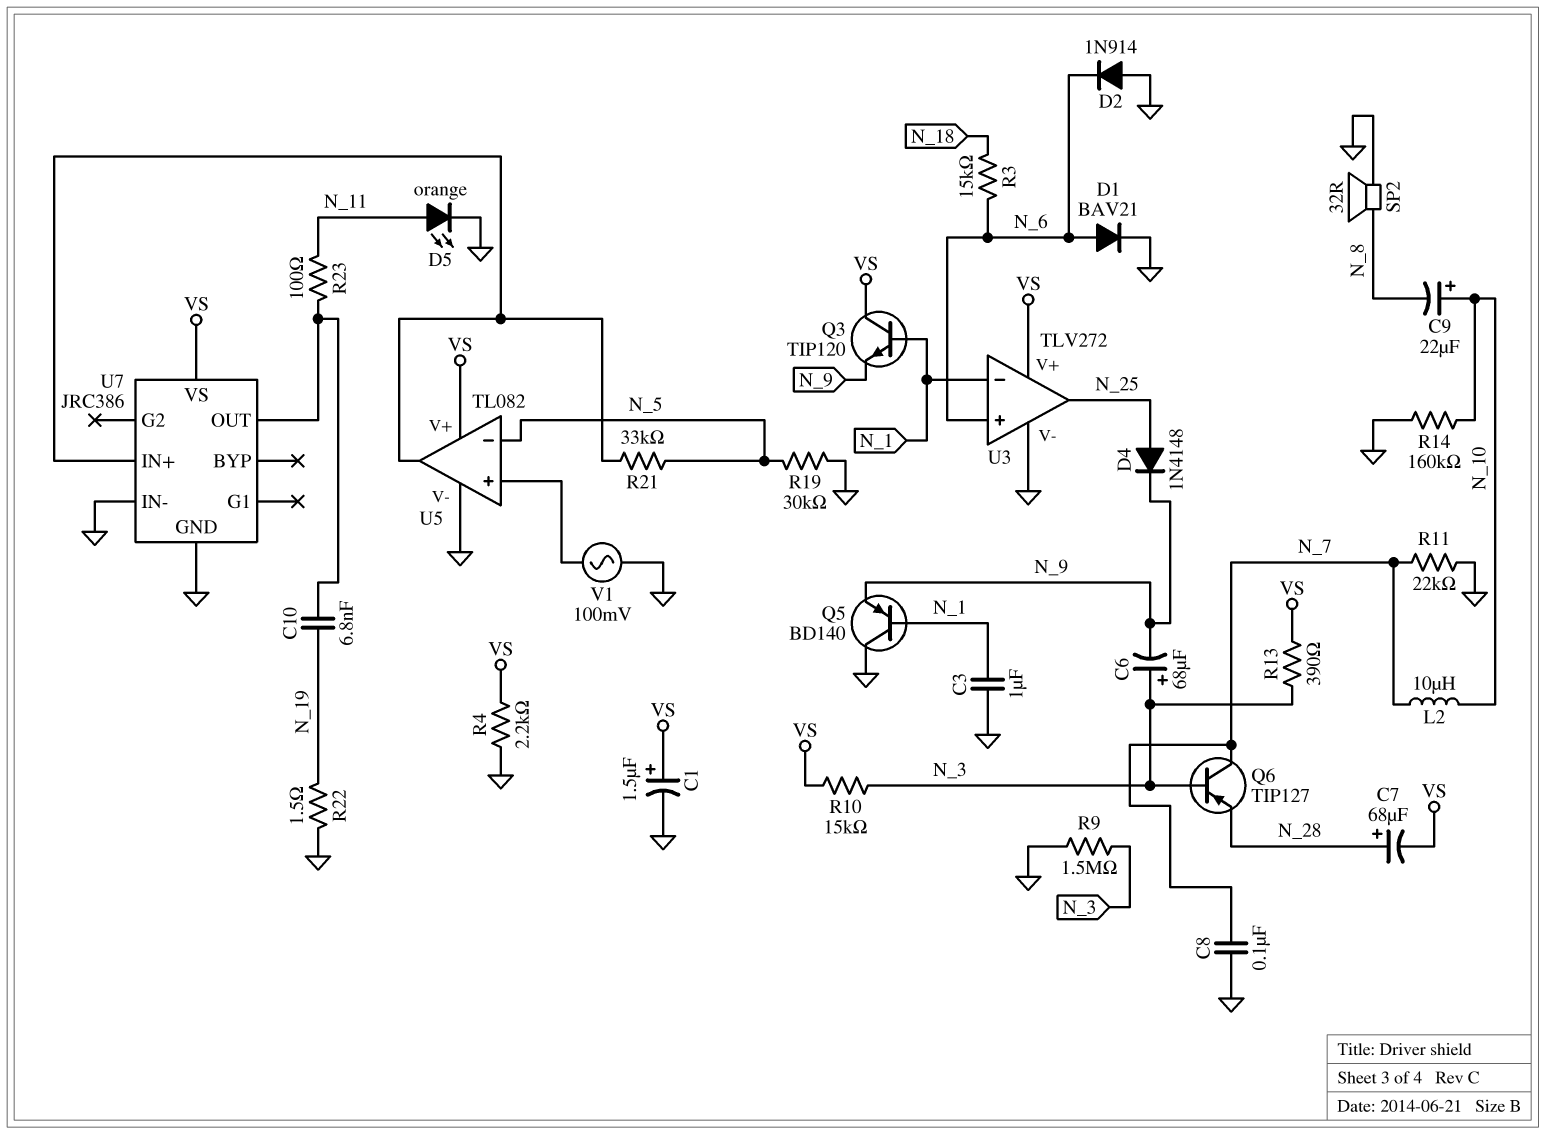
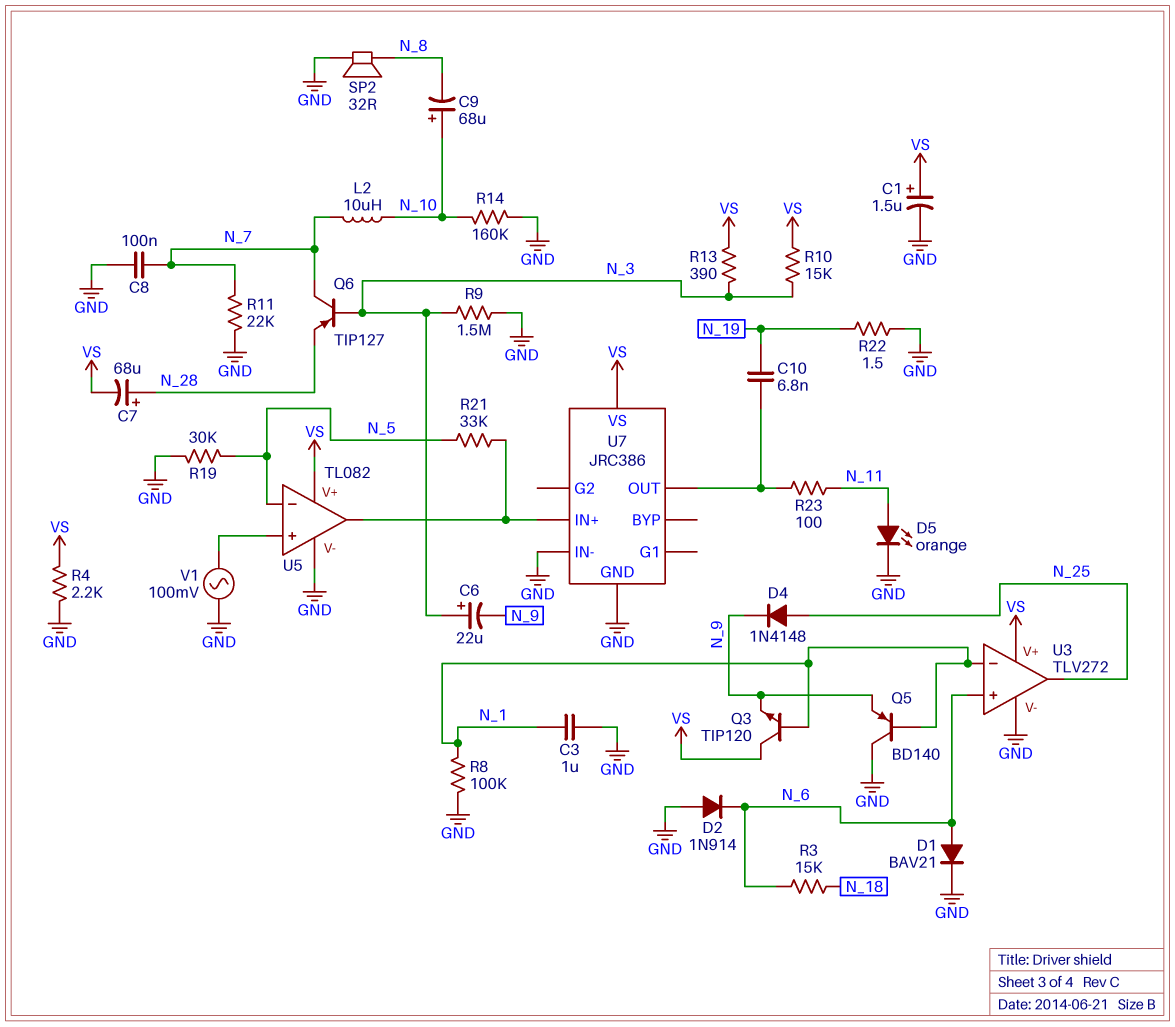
C6: 68uF (plus N_3, minus N_9) -> 22uF (plus N_3, minus N_9)
C9: 22uF (plus N_10, minus N_8) -> 68uF (plus N_10, minus N_8)
R8: none -> 100k (GND, N_1)

